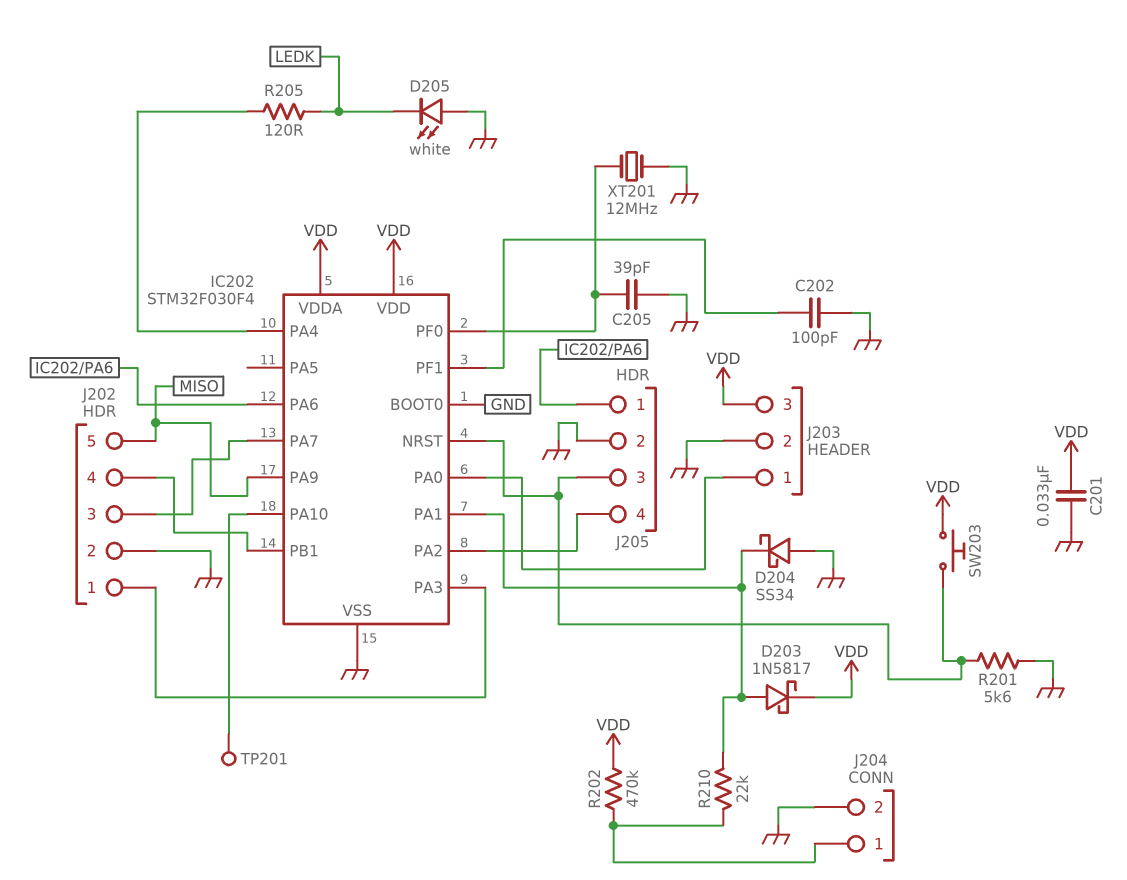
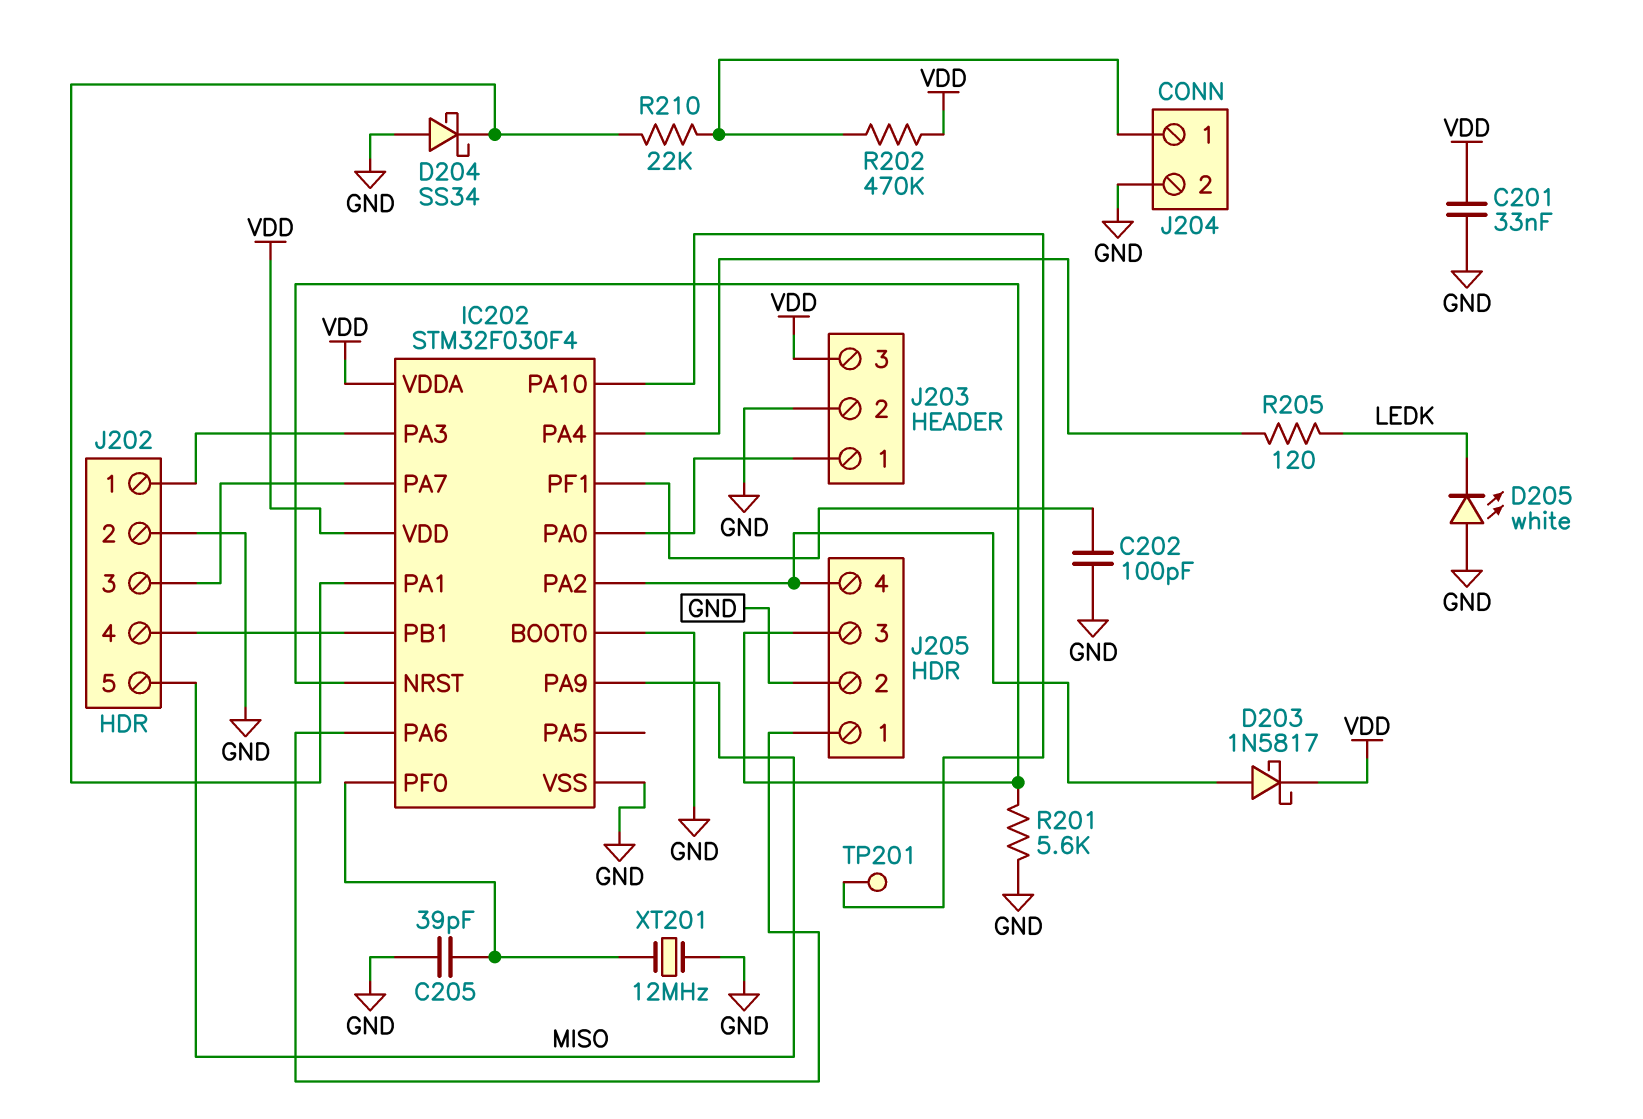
D203: schottky 1N5817 (A IC202/PA1, K VDD) -> schottky 1N5817 (A IC202/PA2, K VDD)
SW203: button (IC202/NRST, VDD) -> none

